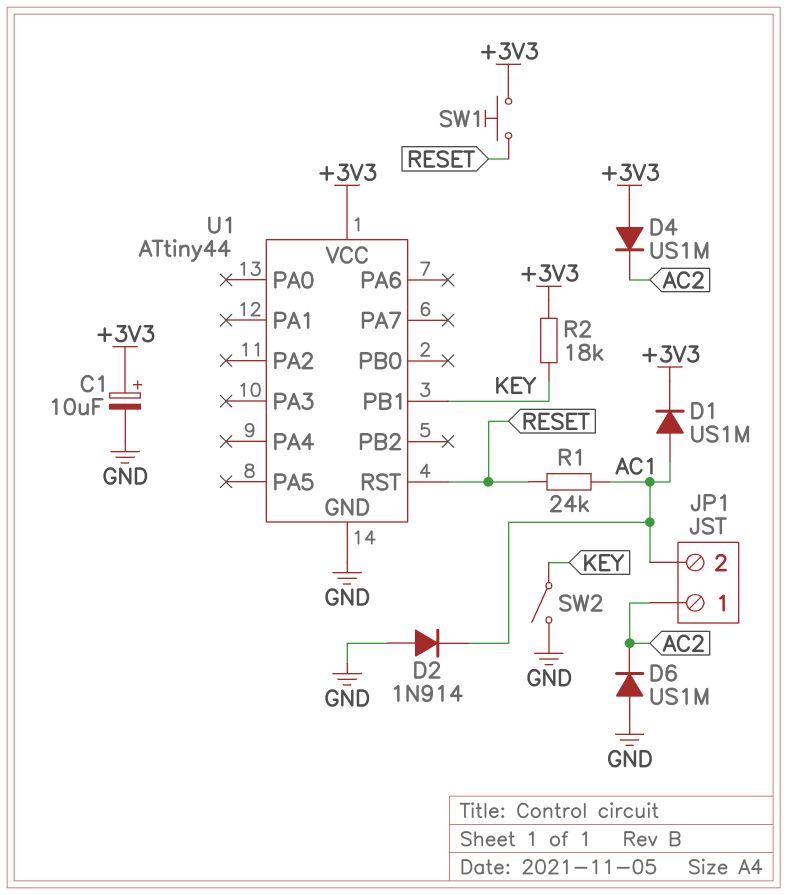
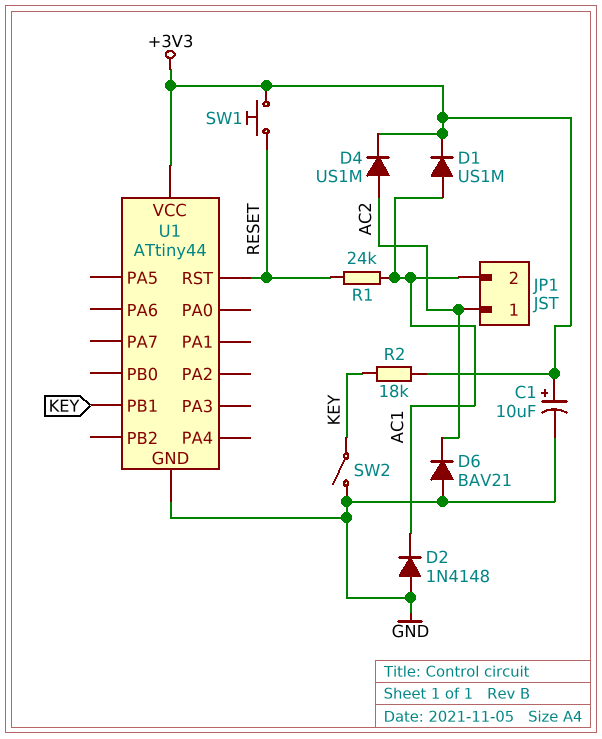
D2: diode 1N914 (A GND, K AC1) -> diode 1N4148 (A GND, K AC1)
D4: diode US1M (A +3V3, K AC2) -> diode US1M (A AC2, K +3V3)
D6: diode US1M (A GND, K AC2) -> diode BAV21 (A GND, K AC2)

